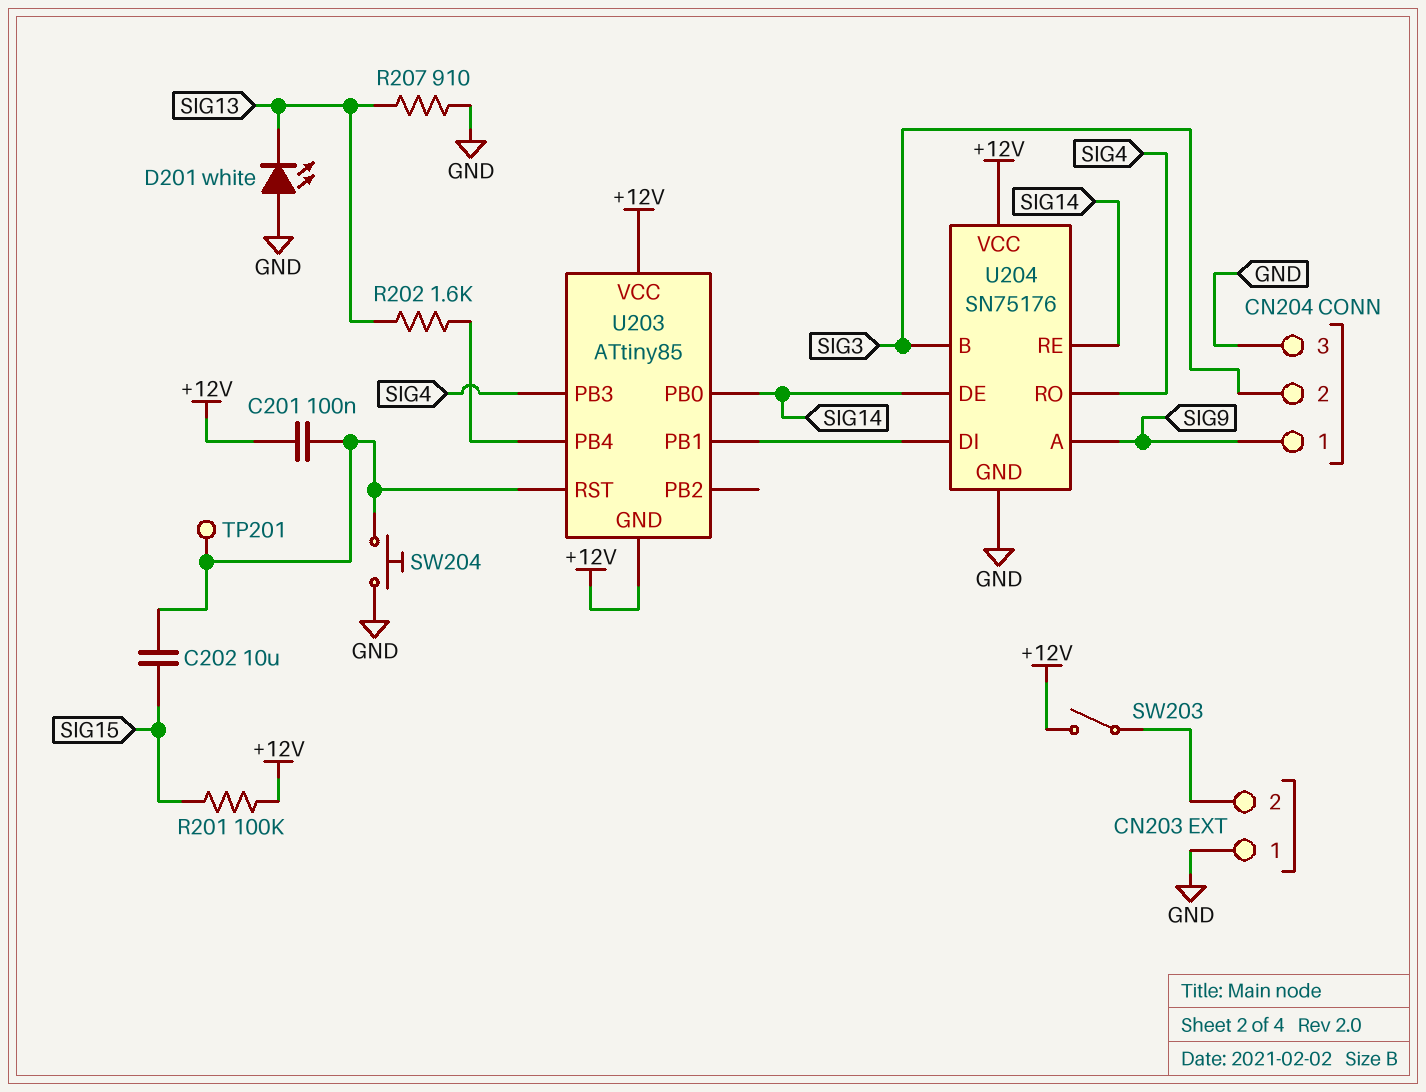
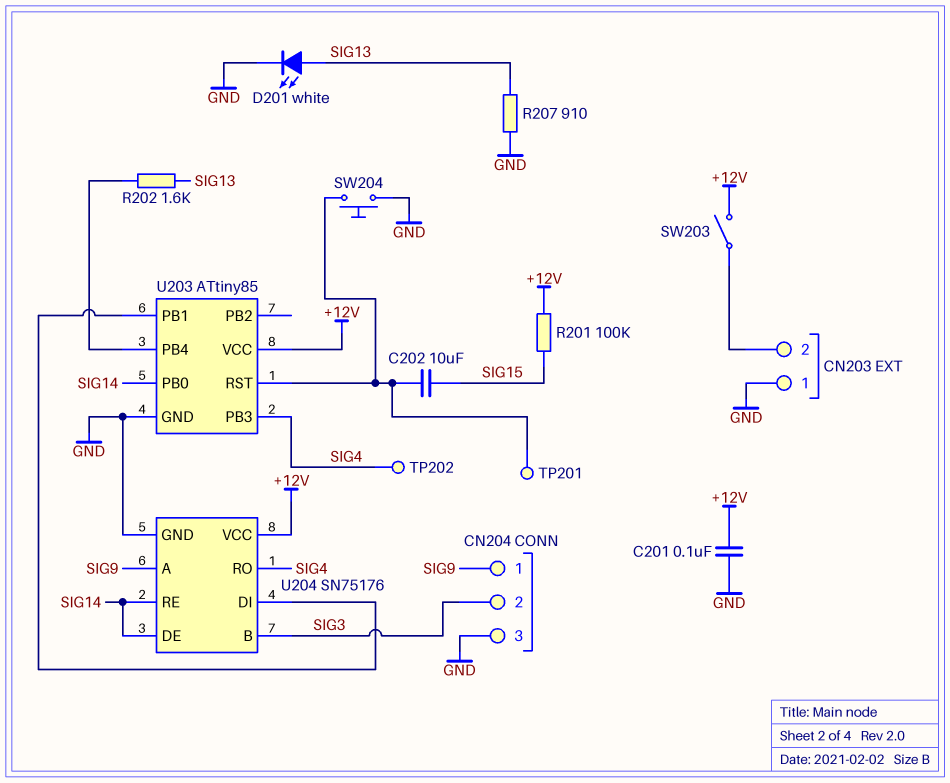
C201: 100nF (+12V, U203/RST) -> 100nF (+12V, GND)
D201: LED white (A GND, K SIG13) -> LED white (A SIG13, K GND)
TP202: none -> test point (SIG4)
U203 pin GND: +12V -> GND

